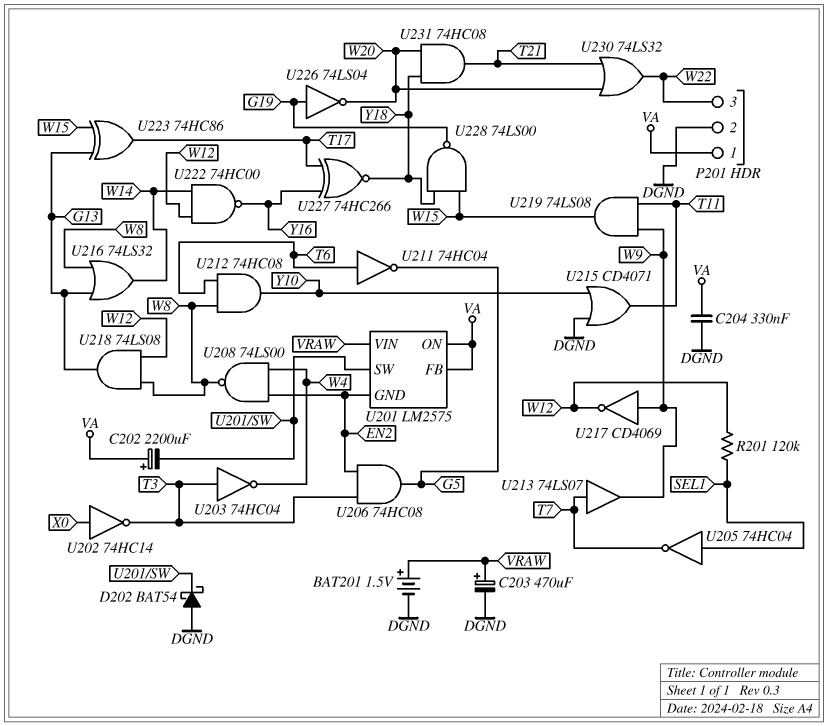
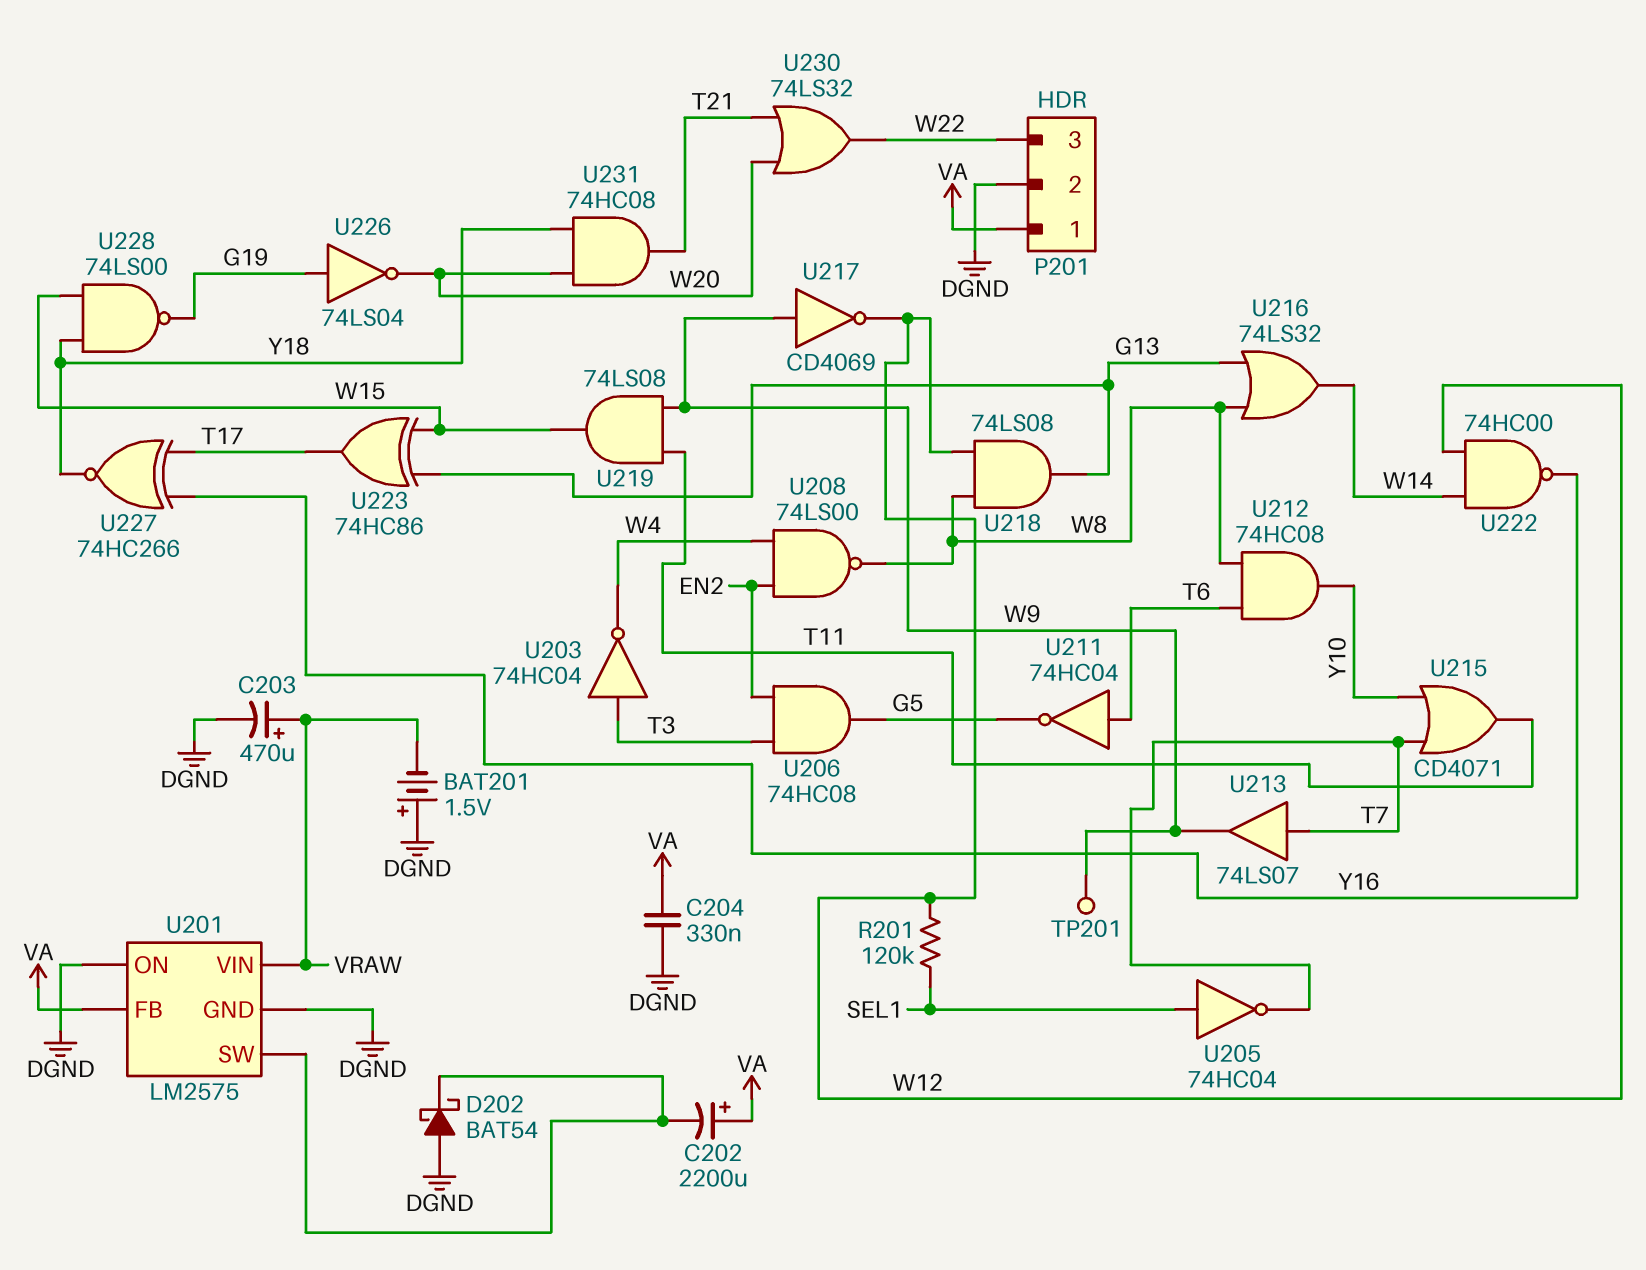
BAT201: 1.5V (plus VRAW, minus DGND) -> 1.5V (plus DGND, minus VRAW)
TP201: none -> test point (W9)
U201 pin GND: EN2 -> DGND
U201 pin ON: VA -> DGND
U202: NOT 74HC14 (in X0, out T3) -> none
U215: OR CD4071 (in DGND, in Y10, out T11) -> OR CD4071 (in T7, in Y10, out T11)

